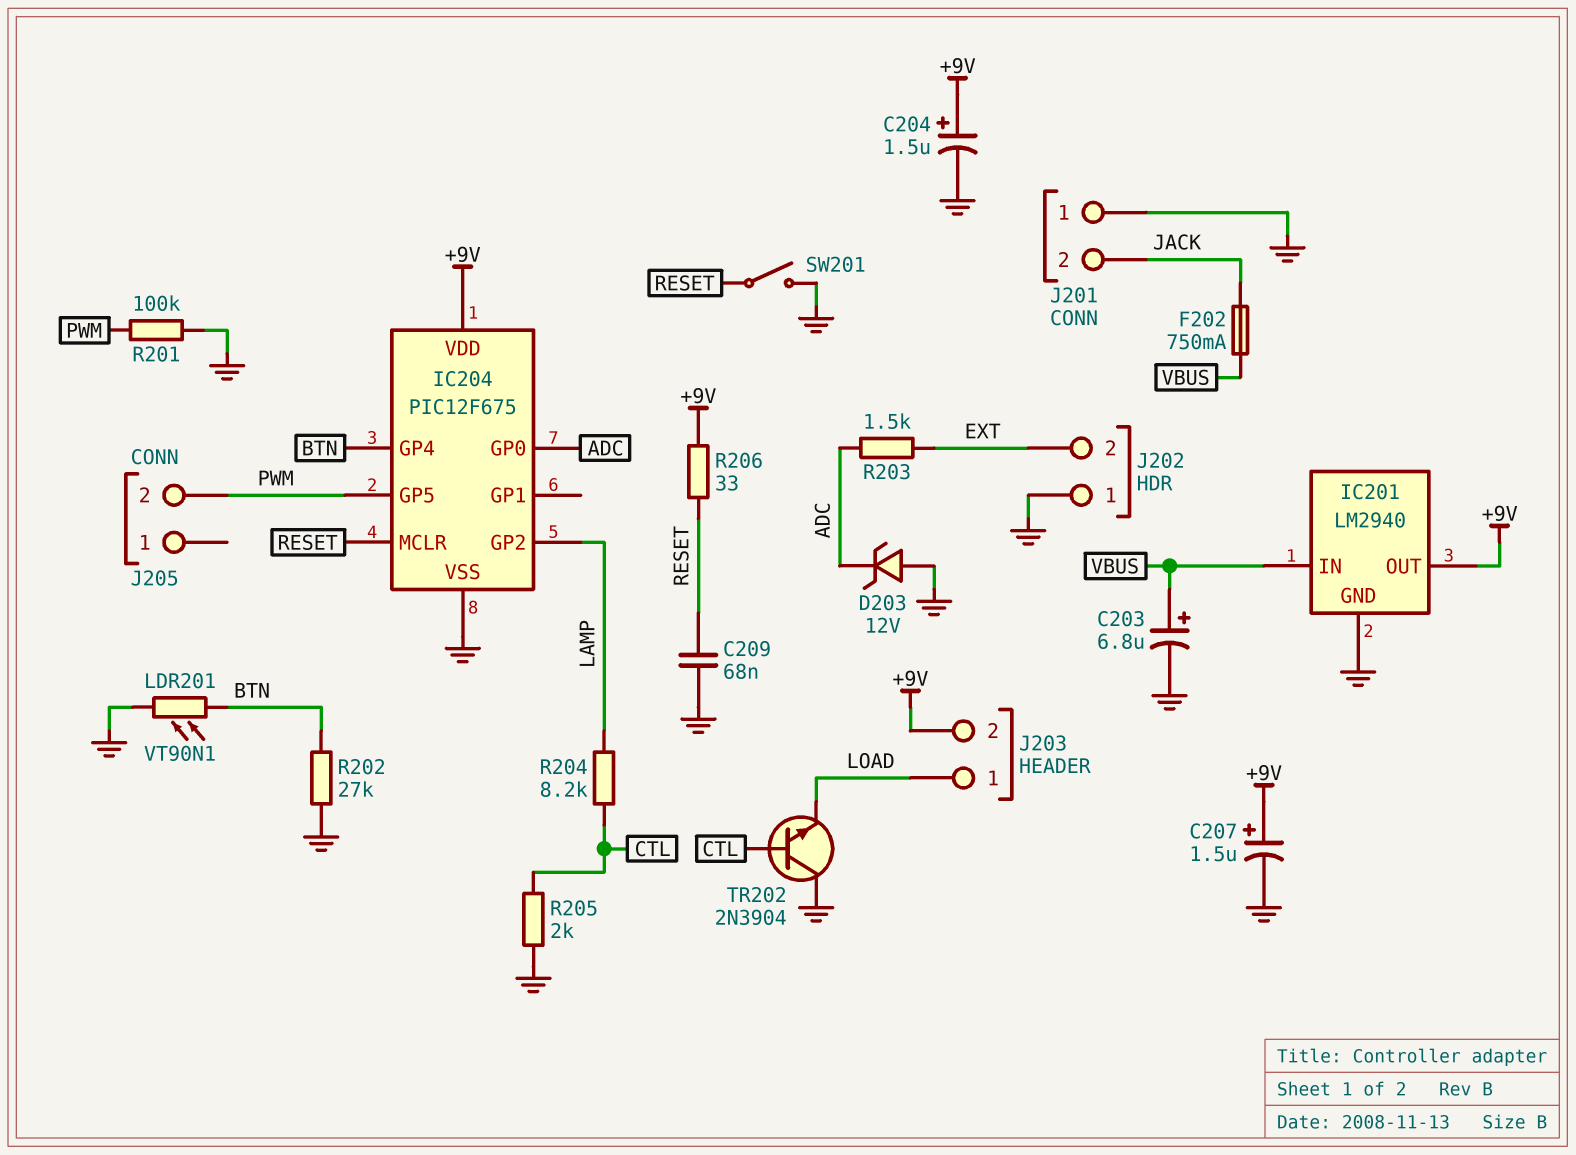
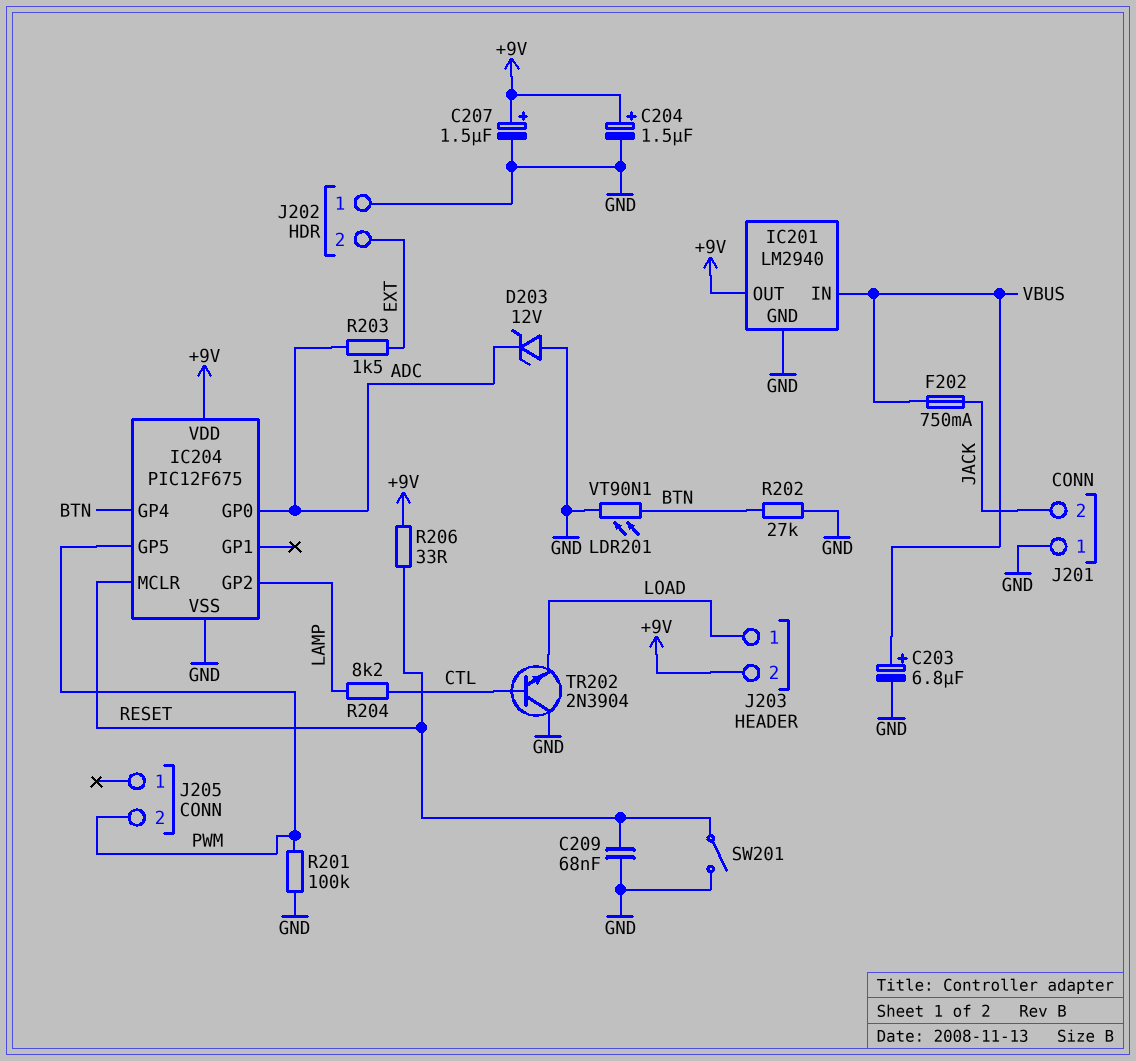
R205: 2k (CTL, GND) -> none

